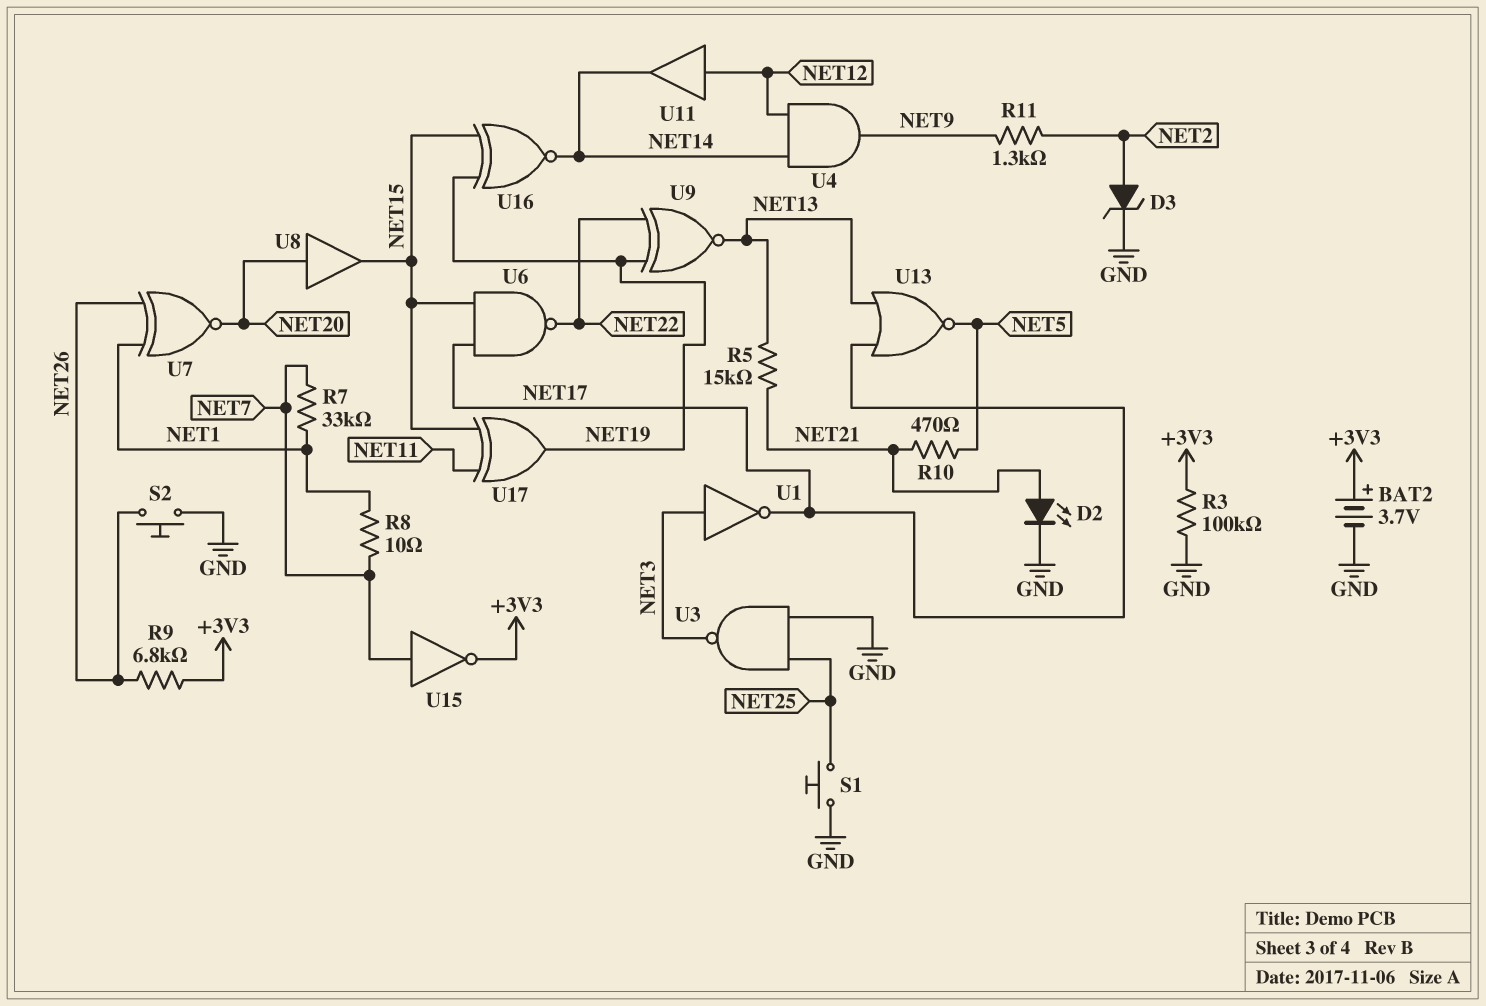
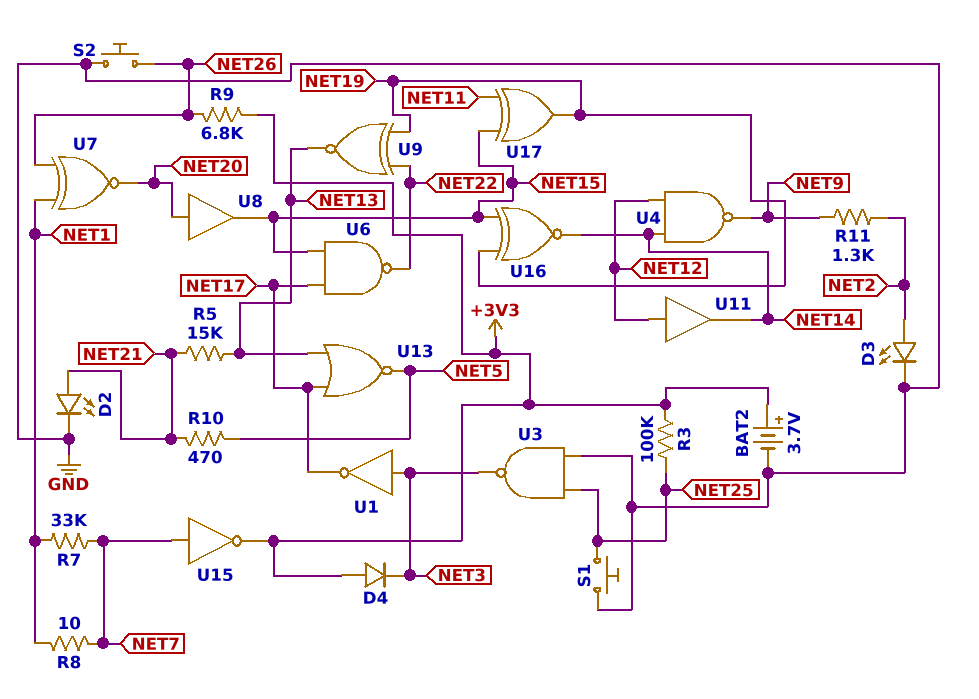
D3: zener (A NET2, K GND) -> LED (A NET2, K GND)
D4: none -> diode (A +3V3, K NET3)
R3: 100k (+3V3, GND) -> 100k (+3V3, NET25)
U4: AND (in NET12, in NET14, out NET9) -> NAND (in NET12, in NET14, out NET9)

